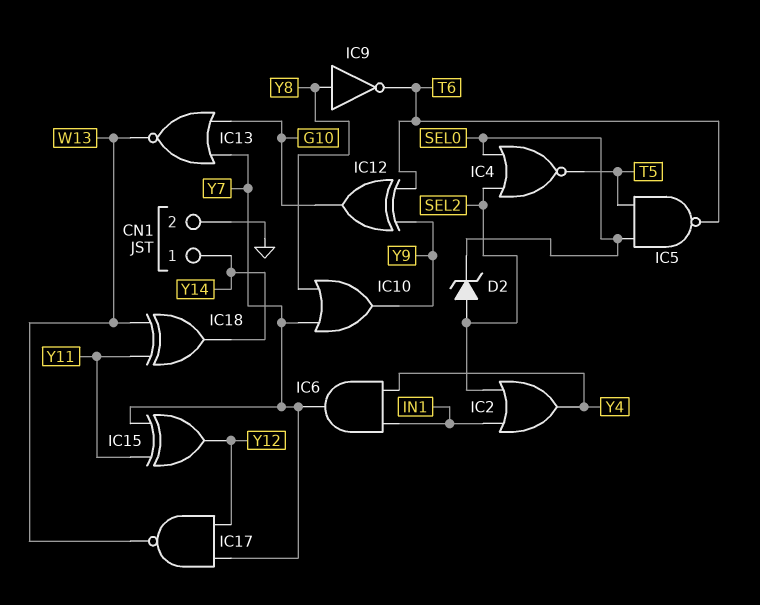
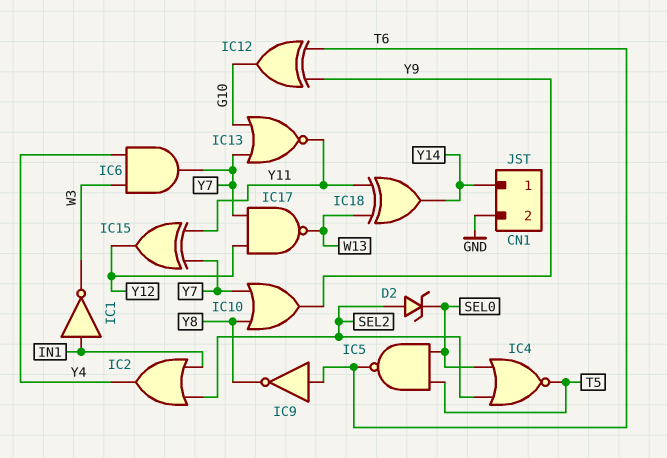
IC1: none -> NOT (in IN1, out W3)
IC6: AND (in IN1, in Y4, out Y7) -> AND (in W3, in Y4, out Y7)
IC9: NOT (in Y8, out T6) -> NOT (in T6, out Y8)
IC13: NOR (in G10, in Y7, out W13) -> NOR (in G10, in Y7, out Y11)

